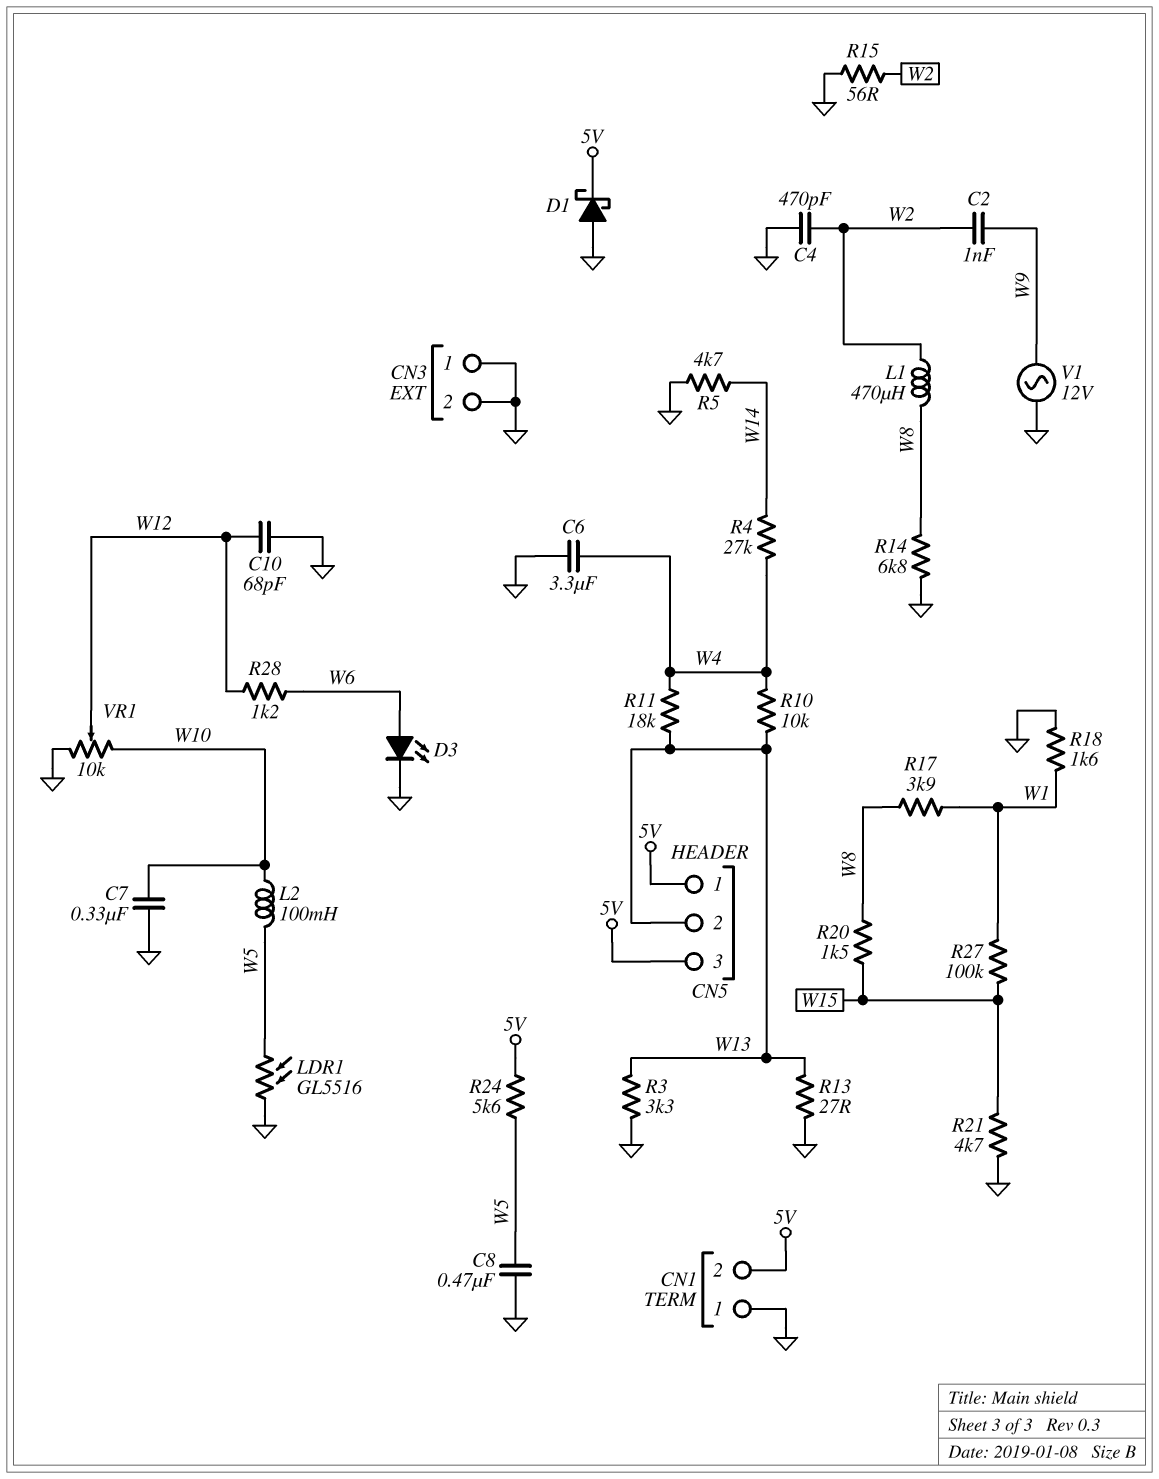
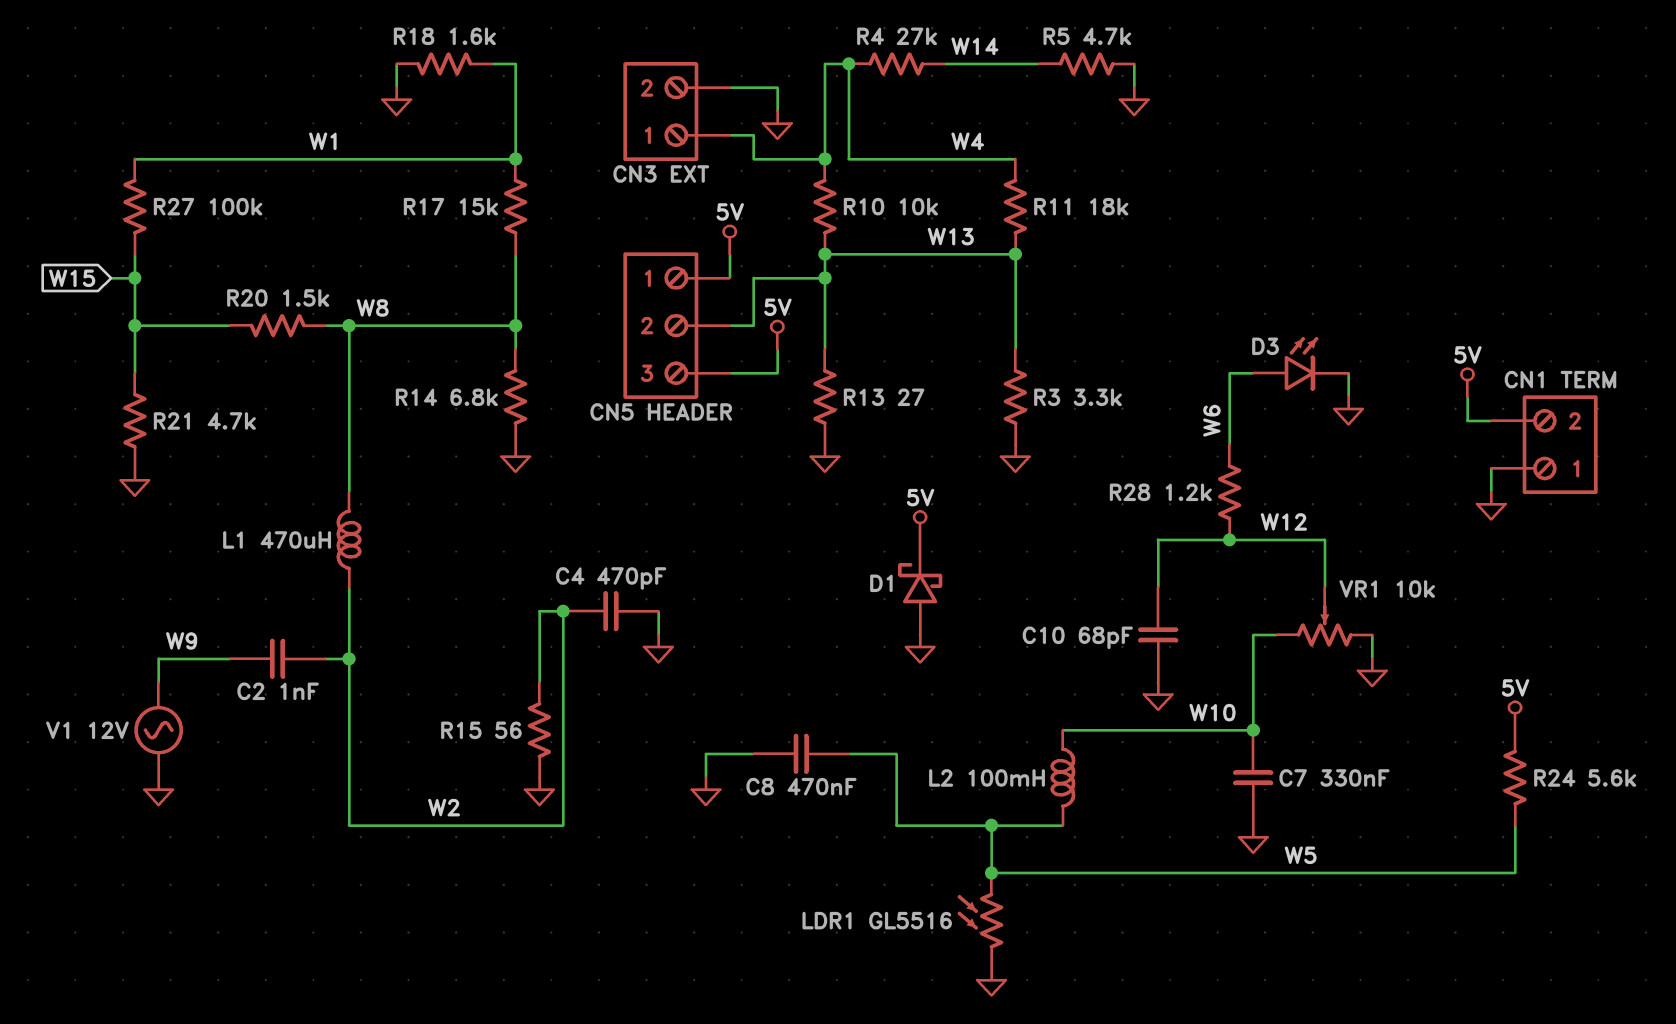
C6: 3.3uF (GND, W4) -> none
CN3 pin 1: GND -> W4
R17: 3.9k (W1, W8) -> 15k (W1, W8)

